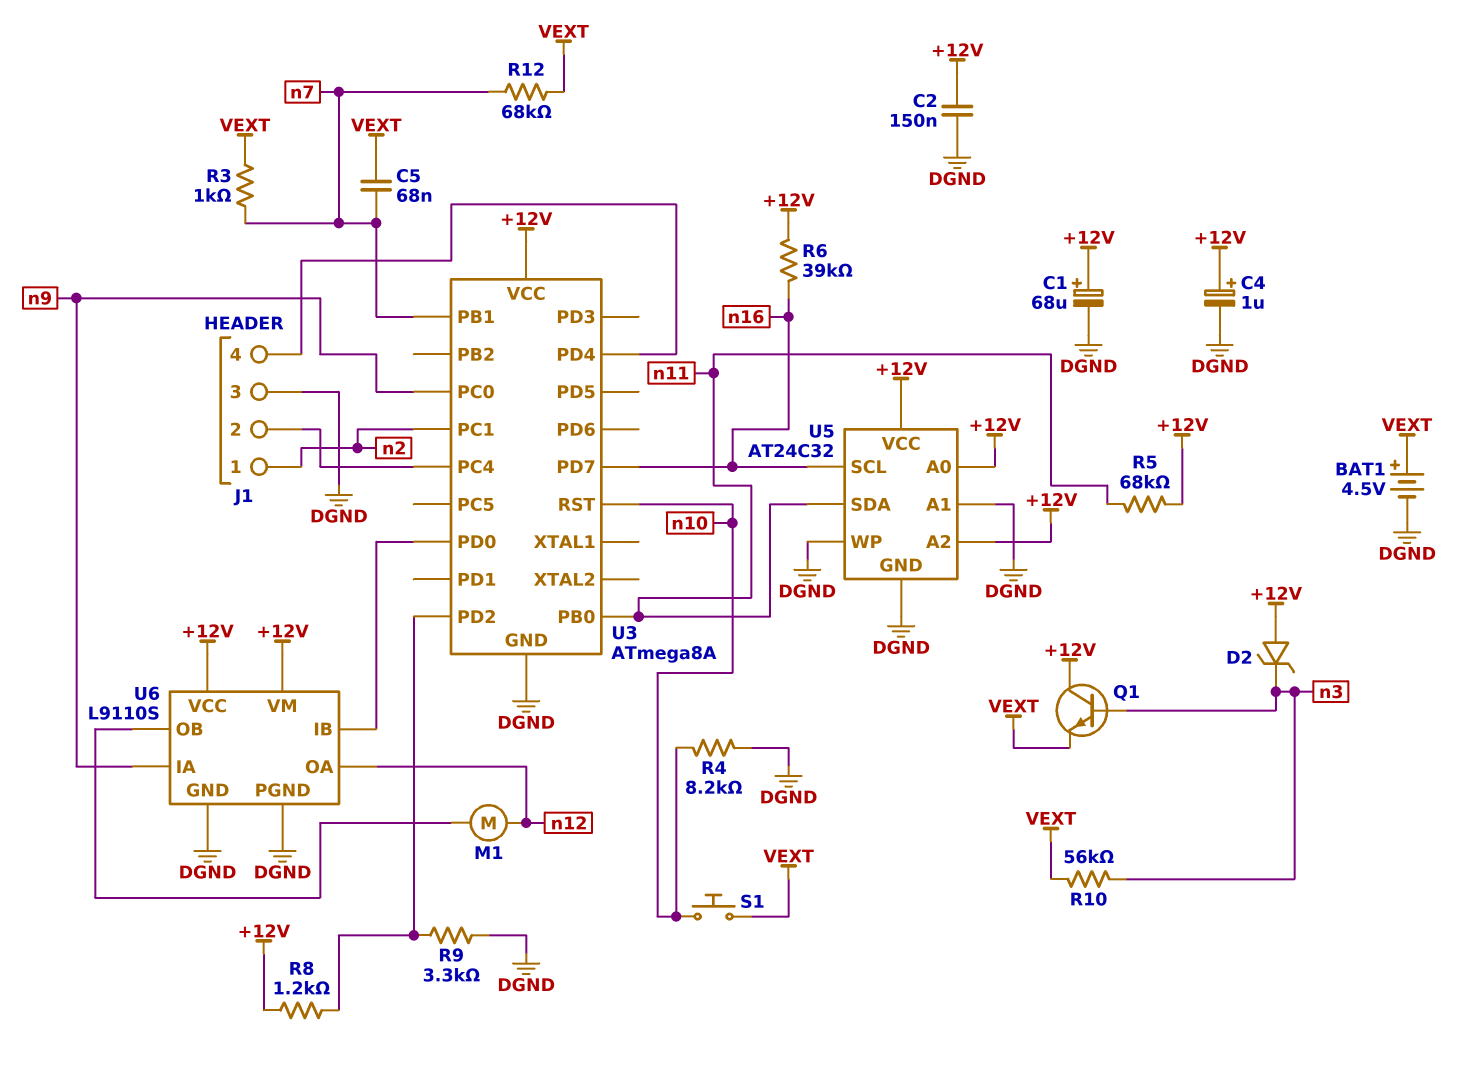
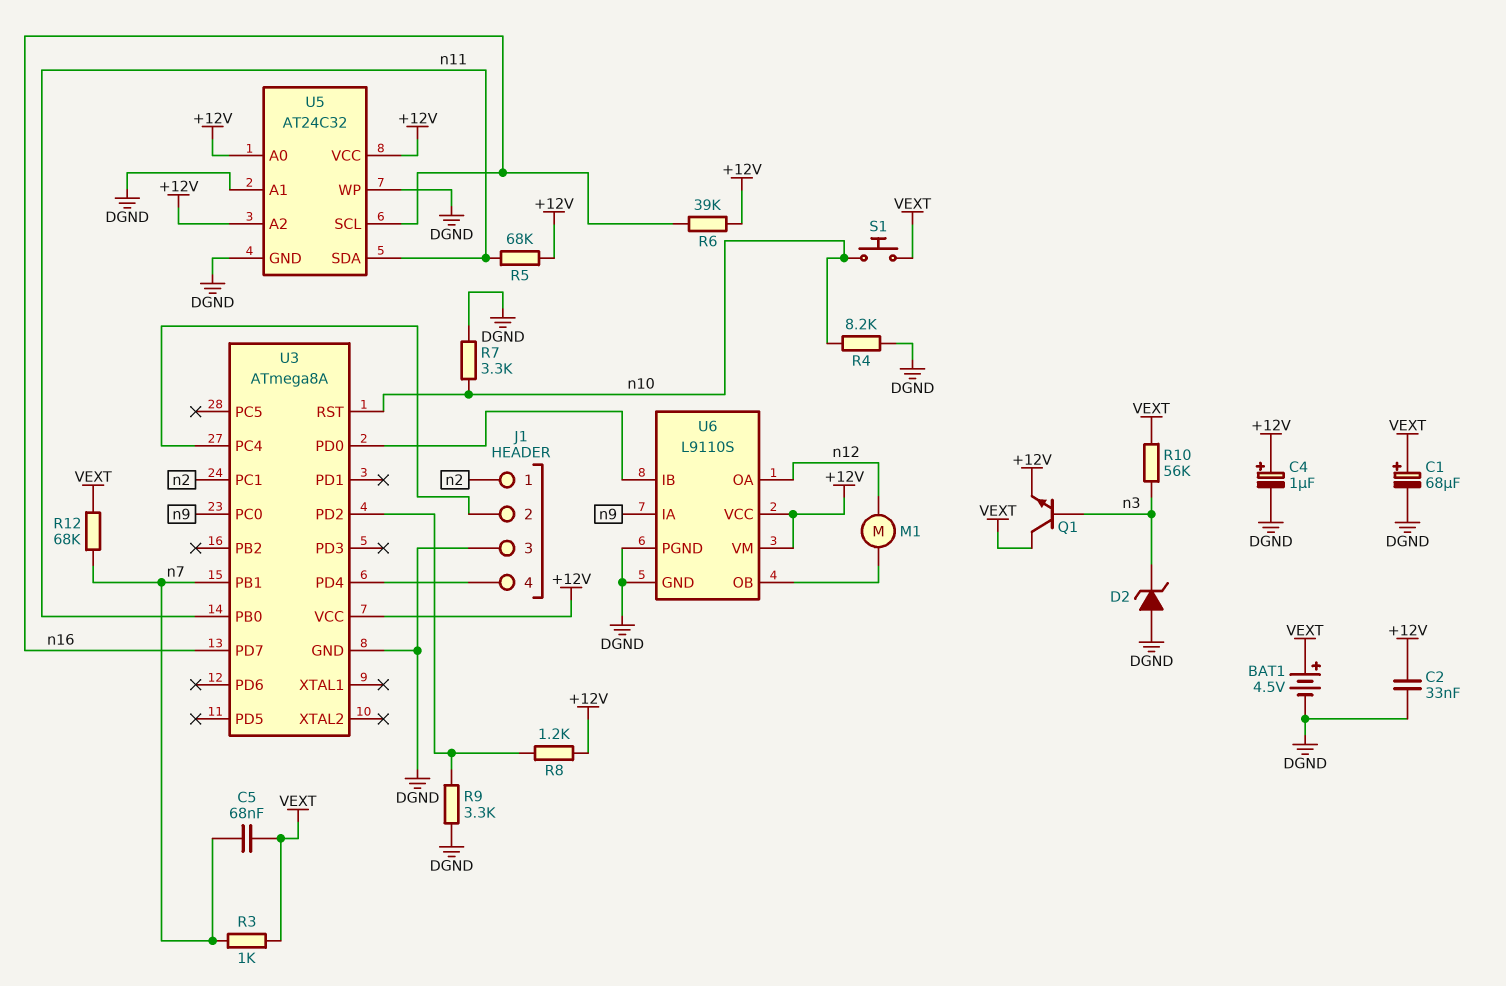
C1: 68uF (plus +12V, minus DGND) -> 68uF (plus VEXT, minus DGND)
C2: 150nF (+12V, DGND) -> 33nF (+12V, DGND)
D2: zener (A +12V, K n3) -> zener (A DGND, K n3)
Q1: NPN (B n3, C +12V, E VEXT) -> NPN (B n3, C VEXT, E +12V)
R7: none -> 3.3k (DGND, n10)

